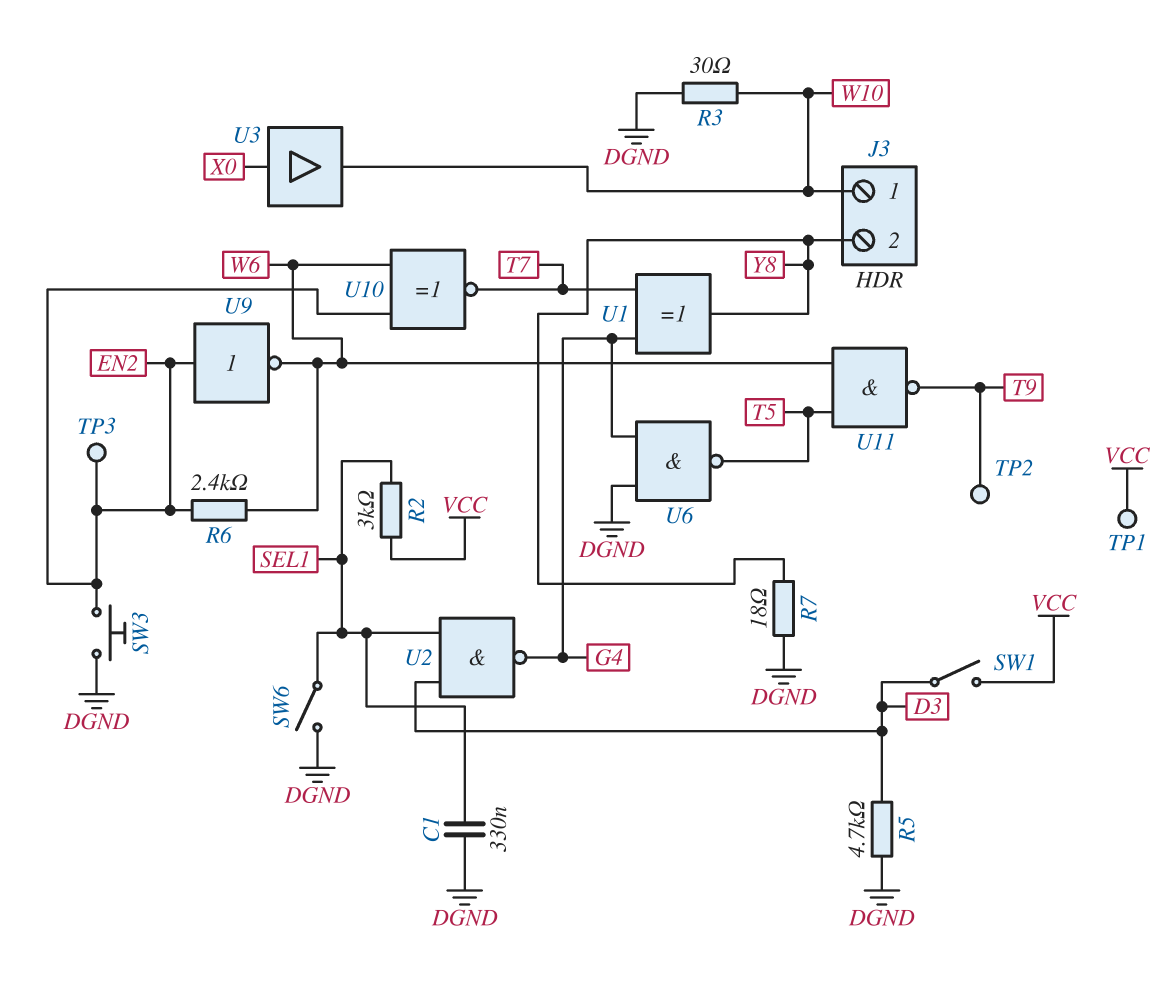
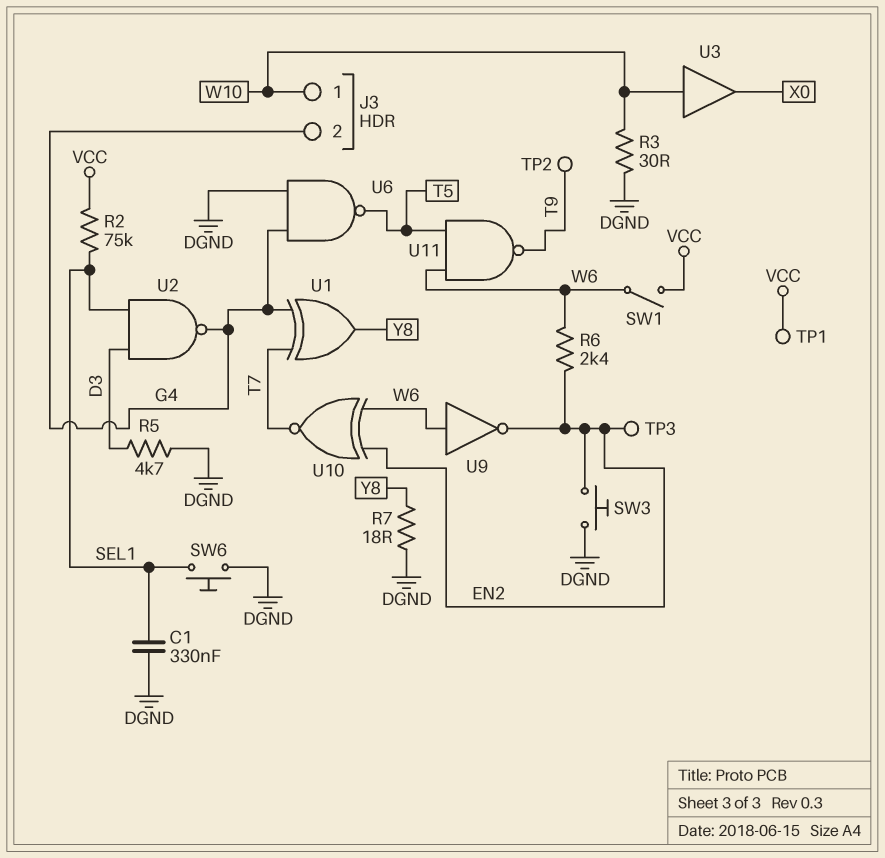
J3 pin 2: Y8 -> G4
R2: 3k (SEL1, VCC) -> 75k (SEL1, VCC)
SW1: switch (D3, VCC) -> switch (VCC, W6)
SW6: switch (DGND, SEL1) -> button (DGND, SEL1)
U3: buffer (in X0, out W10) -> buffer (in W10, out X0)
U9: NOT (in EN2, out W6) -> NOT (in W6, out EN2)

